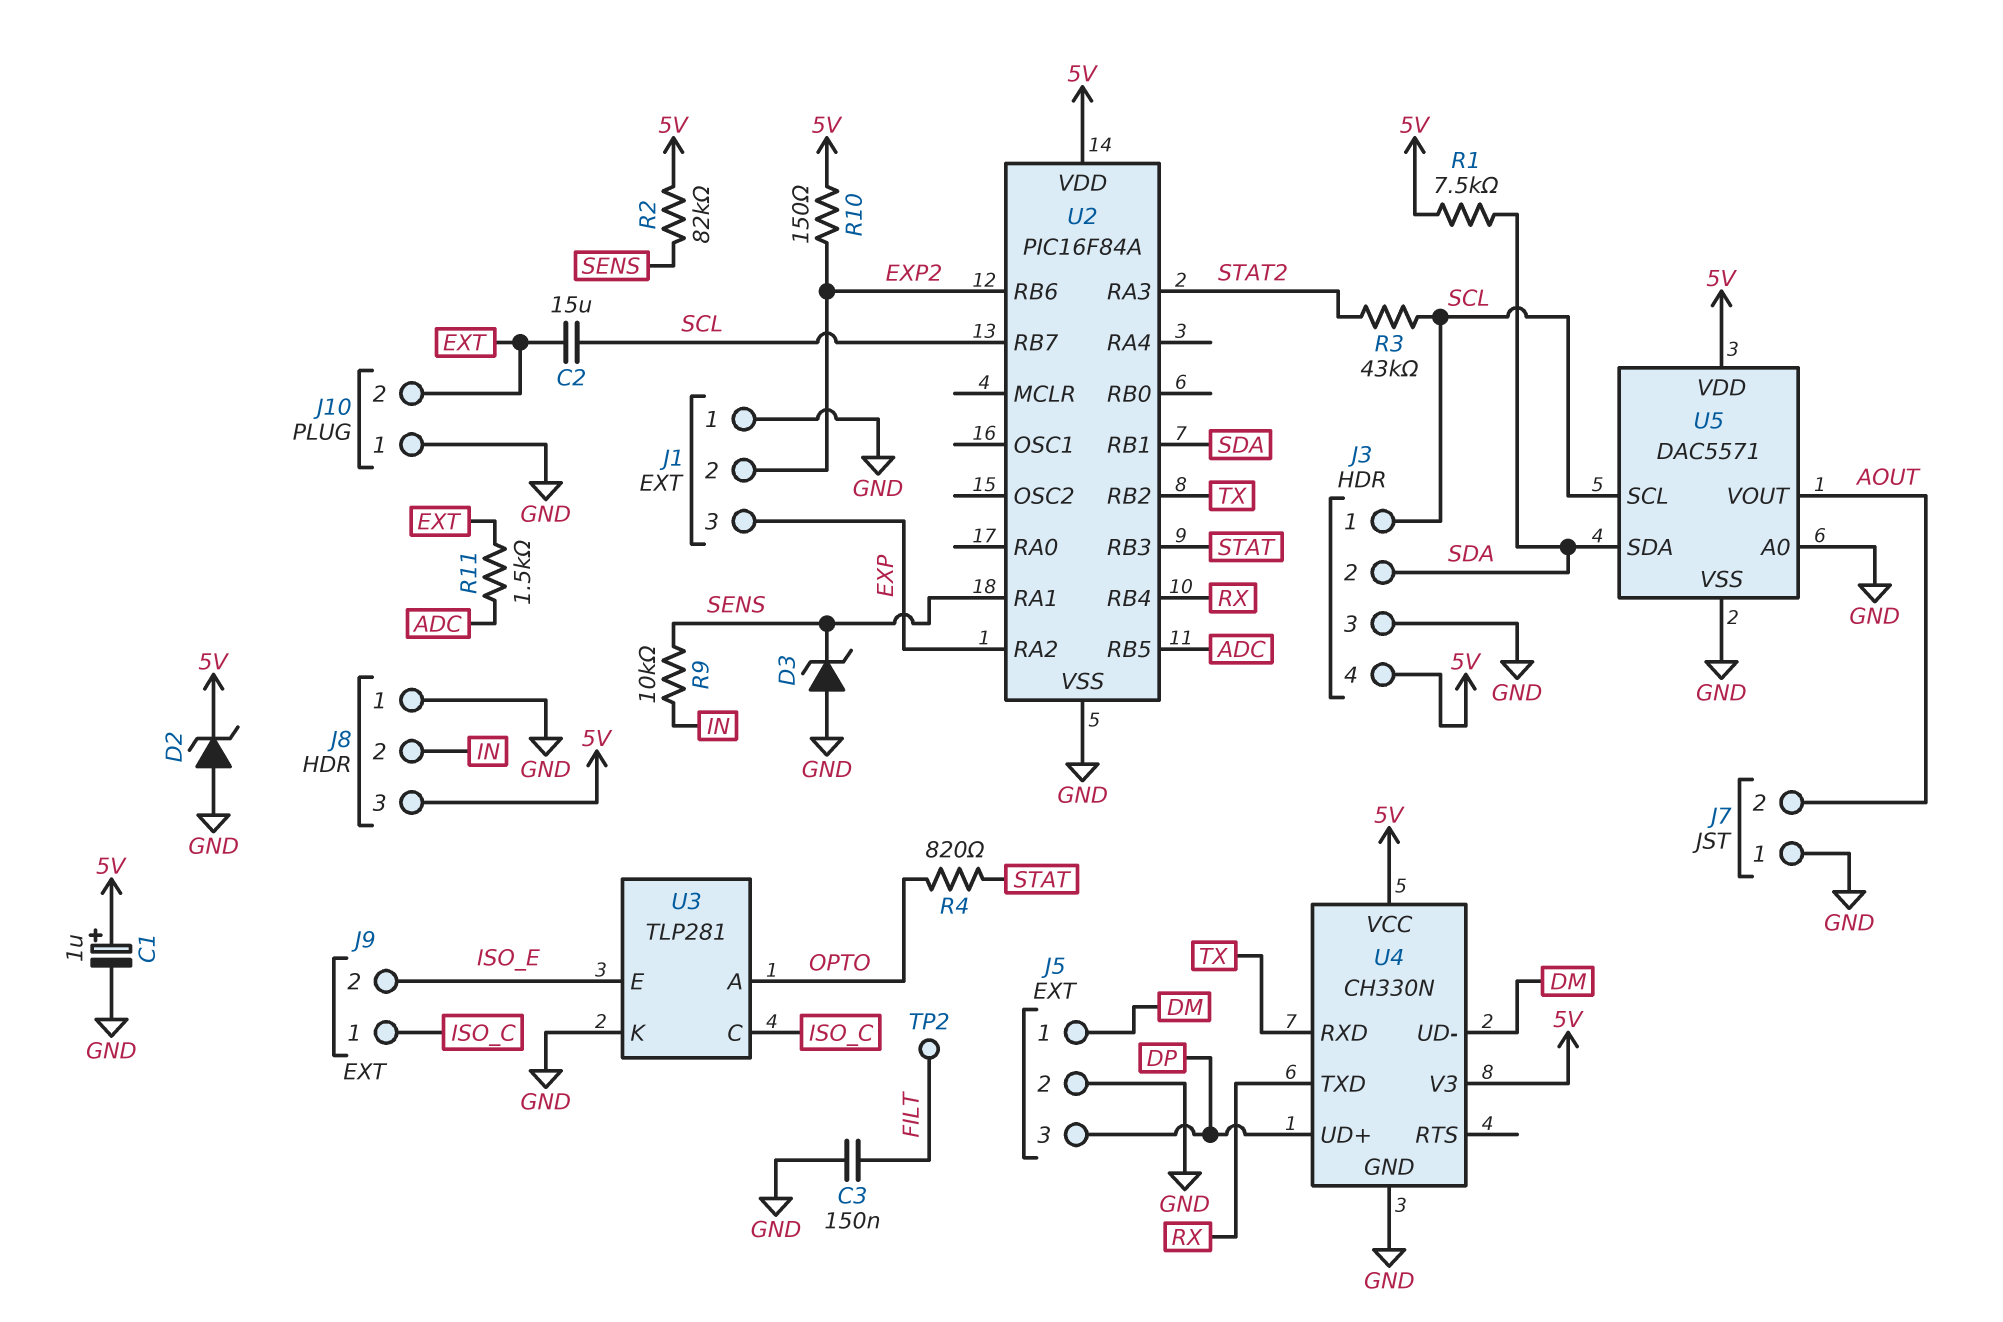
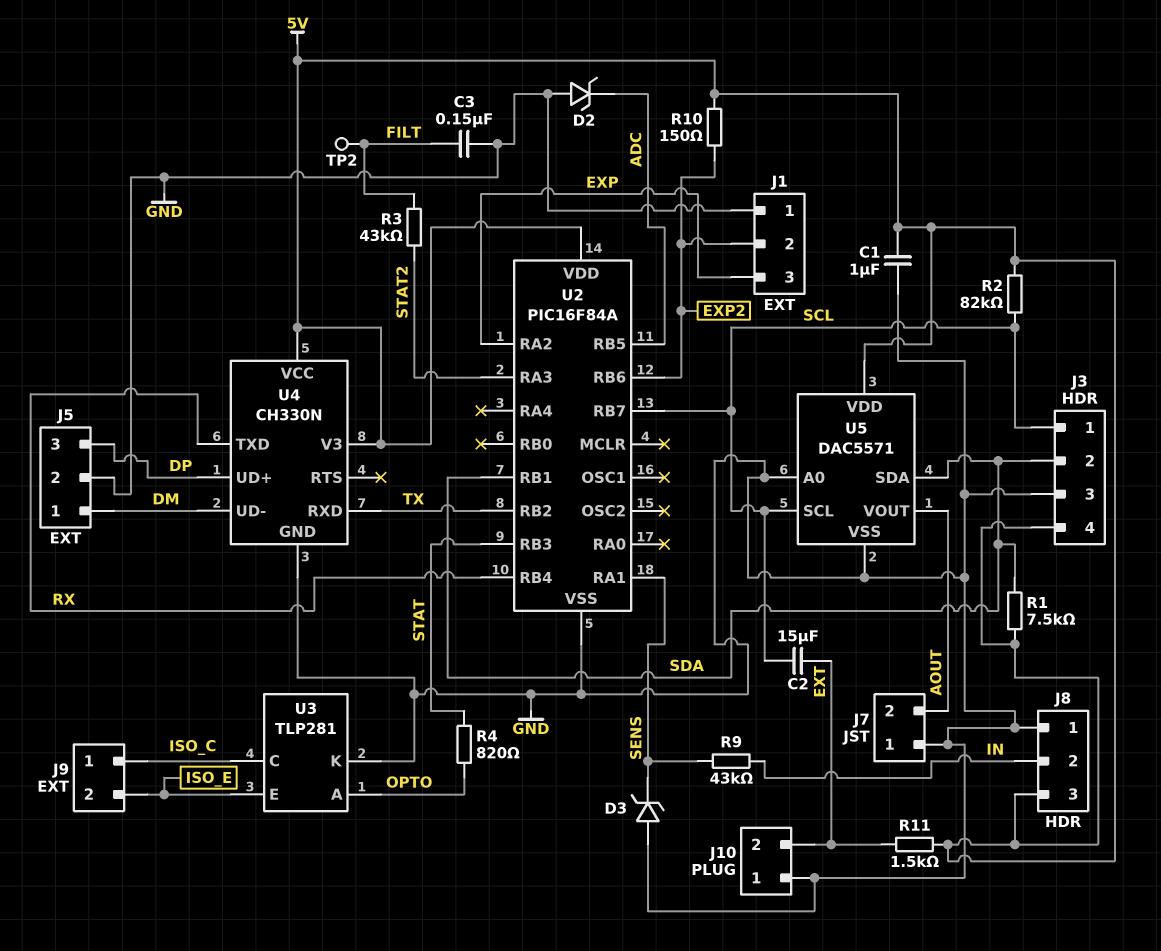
C1: 1uF (plus 5V, minus GND) -> 1uF (5V, GND)
D2: zener (A GND, K 5V) -> zener (A GND, K ADC)
R2: 82k (5V, SENS) -> 82k (5V, SCL)
R3: 43k (SCL, STAT2) -> 43k (FILT, STAT2)
R9: 10k (IN, SENS) -> 43k (IN, SENS)
R11: 1.5k (ADC, EXT) -> 1.5k (5V, EXT)

